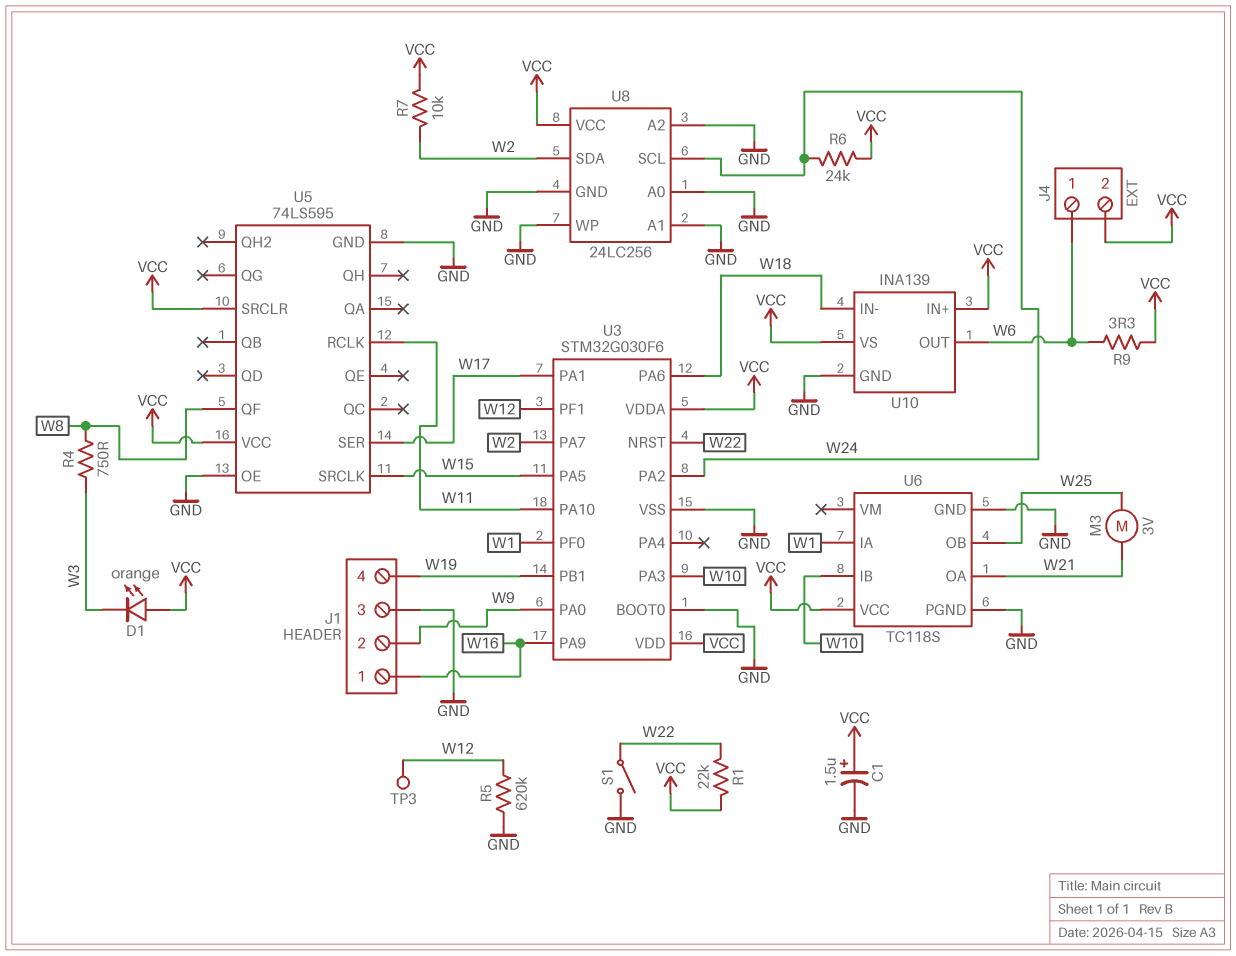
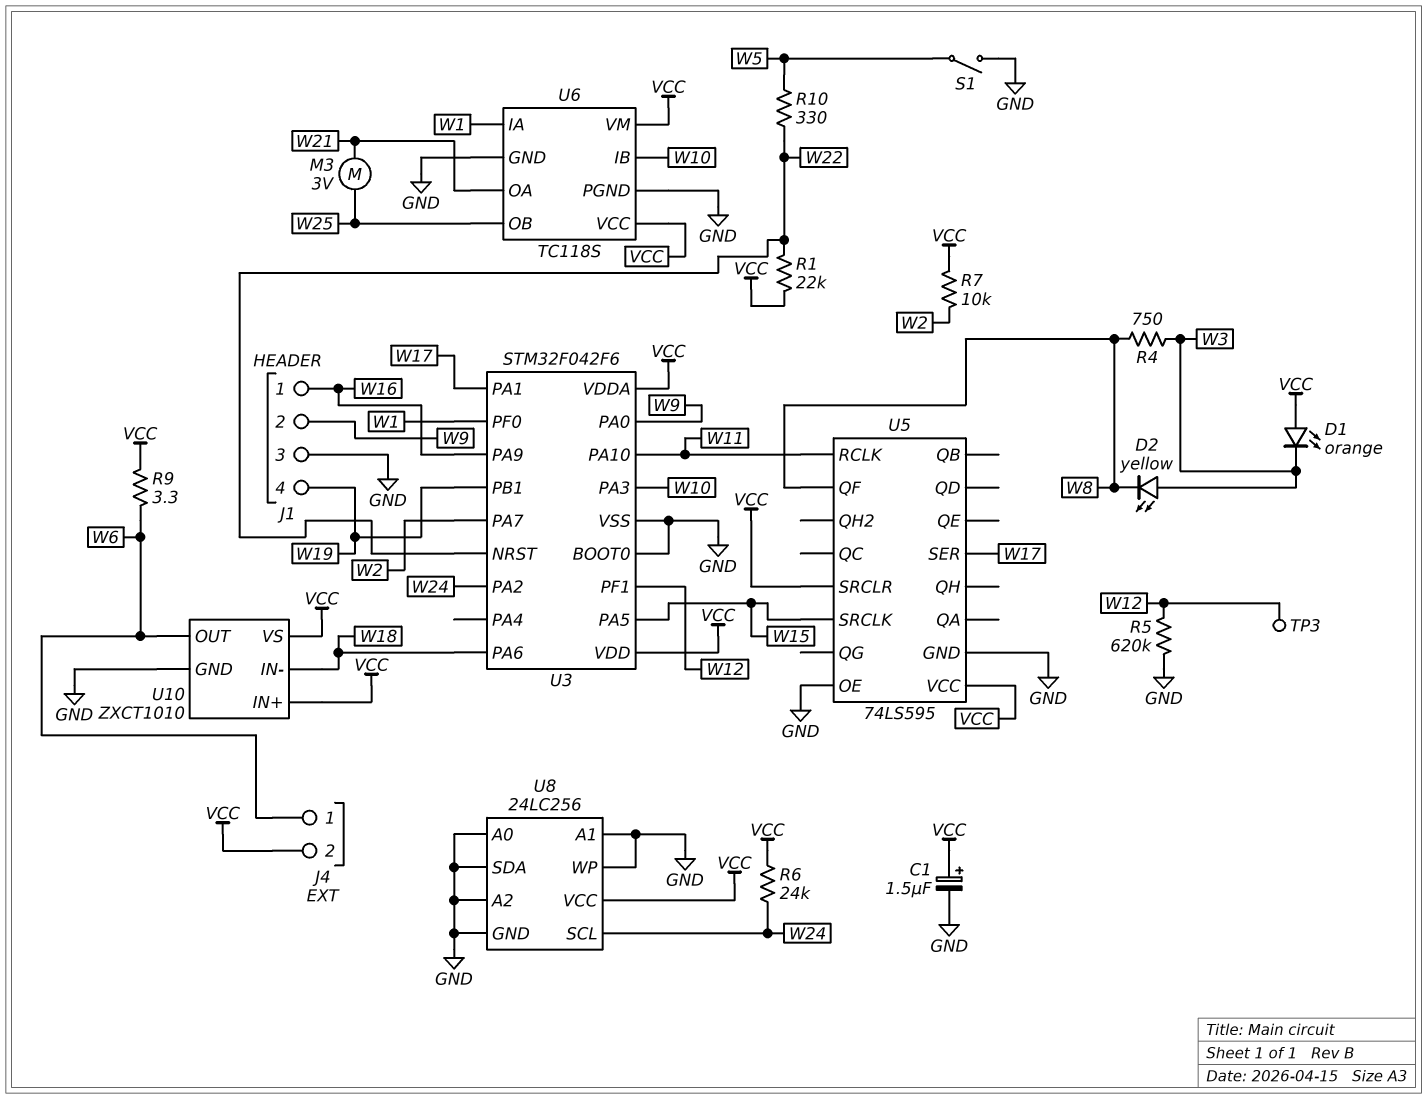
D2: none -> LED yellow (A W3, K W8)
R10: none -> 330 (W5, W22)
S1: switch (GND, W22) -> switch (GND, W5)
U3: STM32G030F6 -> STM32F042F6
U6 pin VM: none -> VCC
U8 pin SDA: W2 -> GND
U10: INA139 -> ZXCT1010

